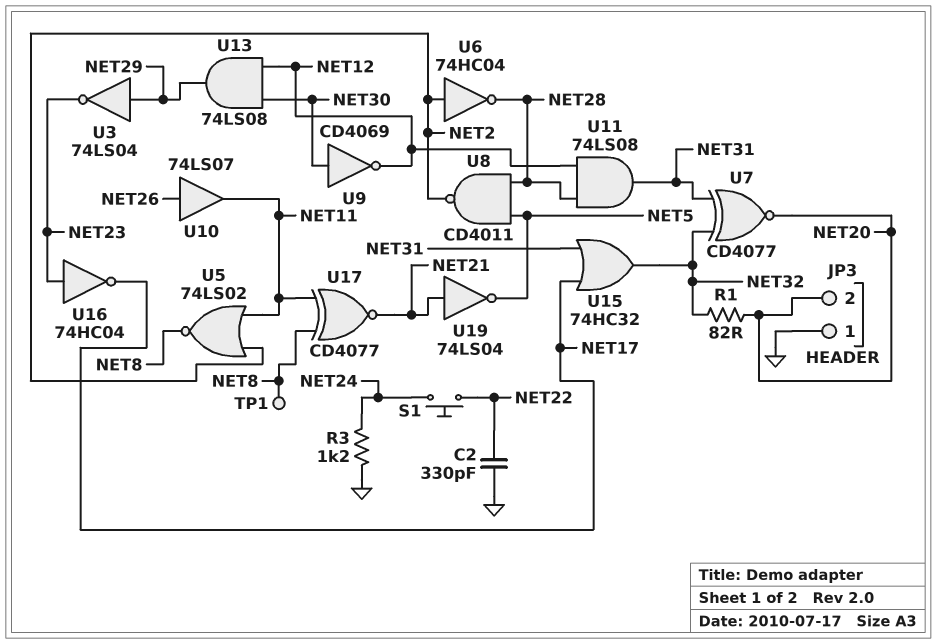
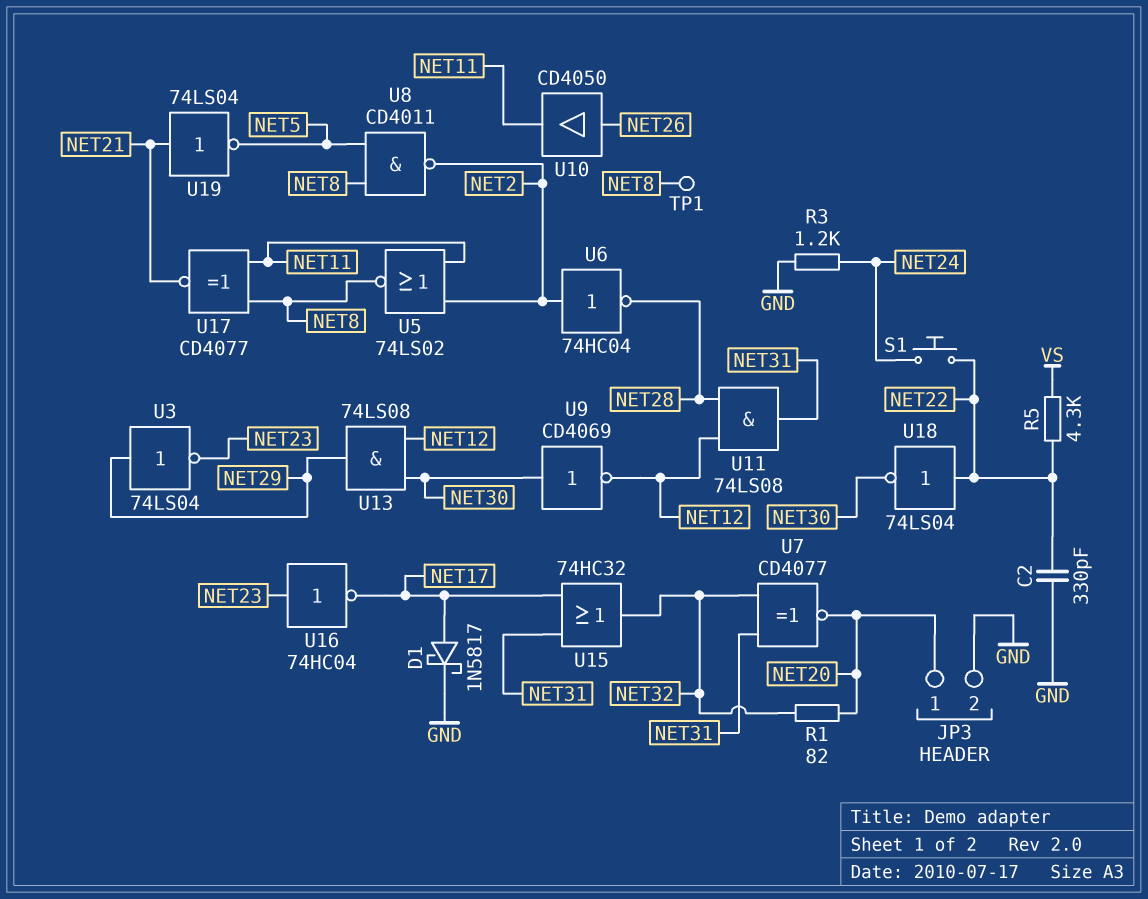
D1: none -> schottky 1N5817 (A NET17, K GND)
JP3 pin 1: GND -> NET20
JP3 pin 2: NET20 -> GND
R5: none -> 4.3k (NET22, VS)
U8: NAND CD4011 (in NET5, in NET28, out NET2) -> NAND CD4011 (in NET5, in NET8, out NET2)
U10: buffer 74LS07 (in NET26, out NET11) -> buffer CD4050 (in NET26, out NET11)
U18: none -> NOT 74LS04 (in NET22, out NET30)

